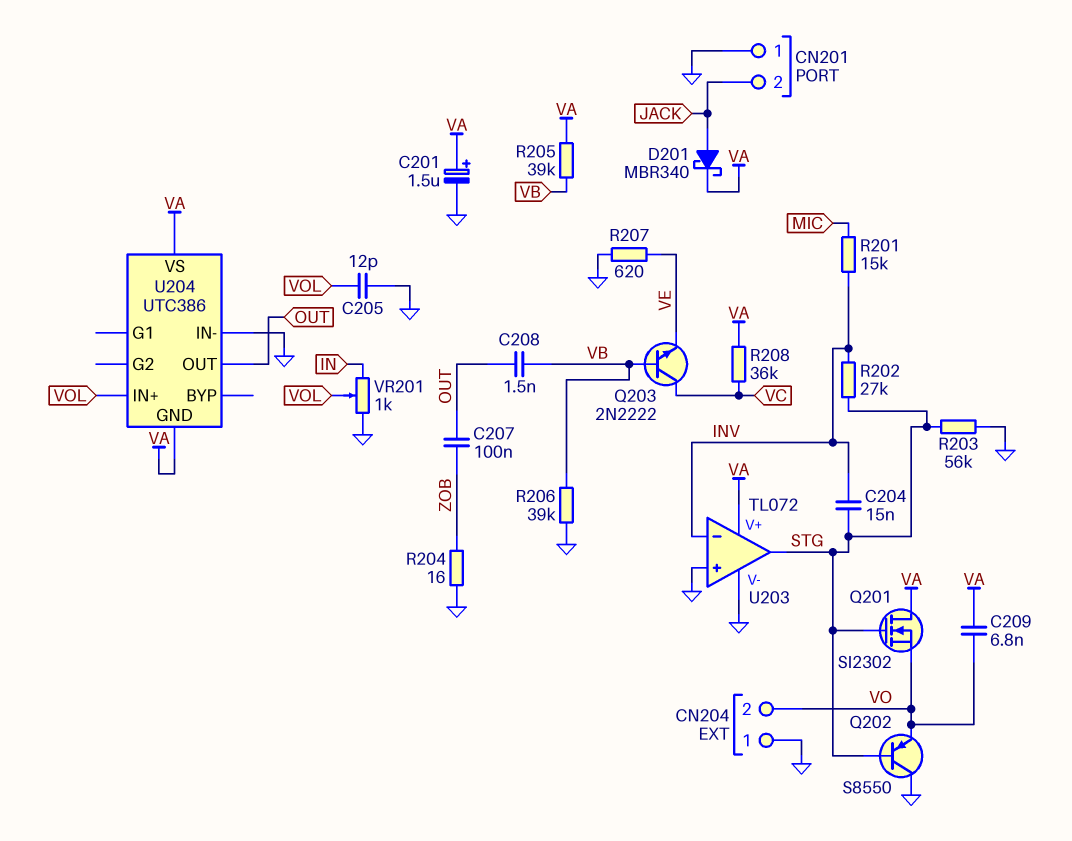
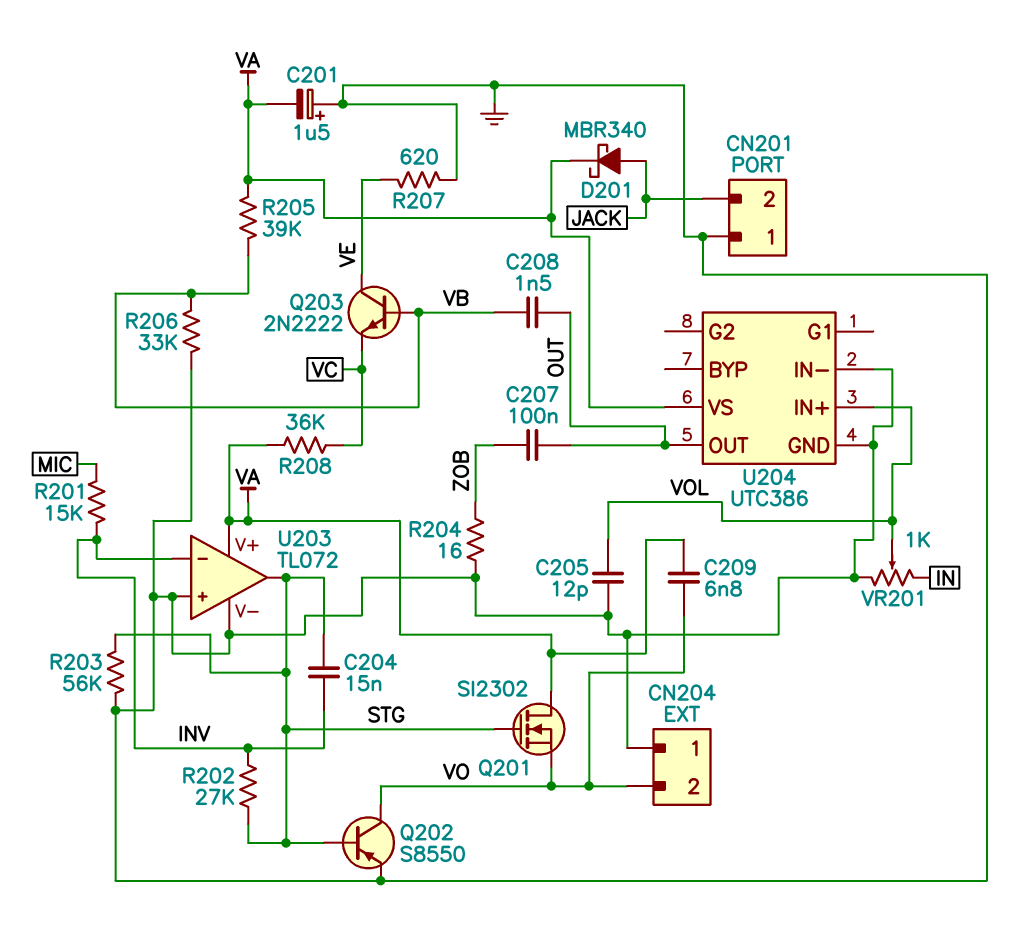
C201: 1.5uF (plus VA, minus GND) -> 1.5uF (plus GND, minus VA)
Q202: PNP S8550 (B STG, C GND, E VO) -> PNP S8550 (B STG, C VO, E GND)
Q203: NPN 2N2222 (B VB, C VC, E VE) -> NPN 2N2222 (B VB, C VE, E VC)
R206: 39k (GND, VB) -> 33k (GND, VB)
U204 pin GND: VA -> GND

